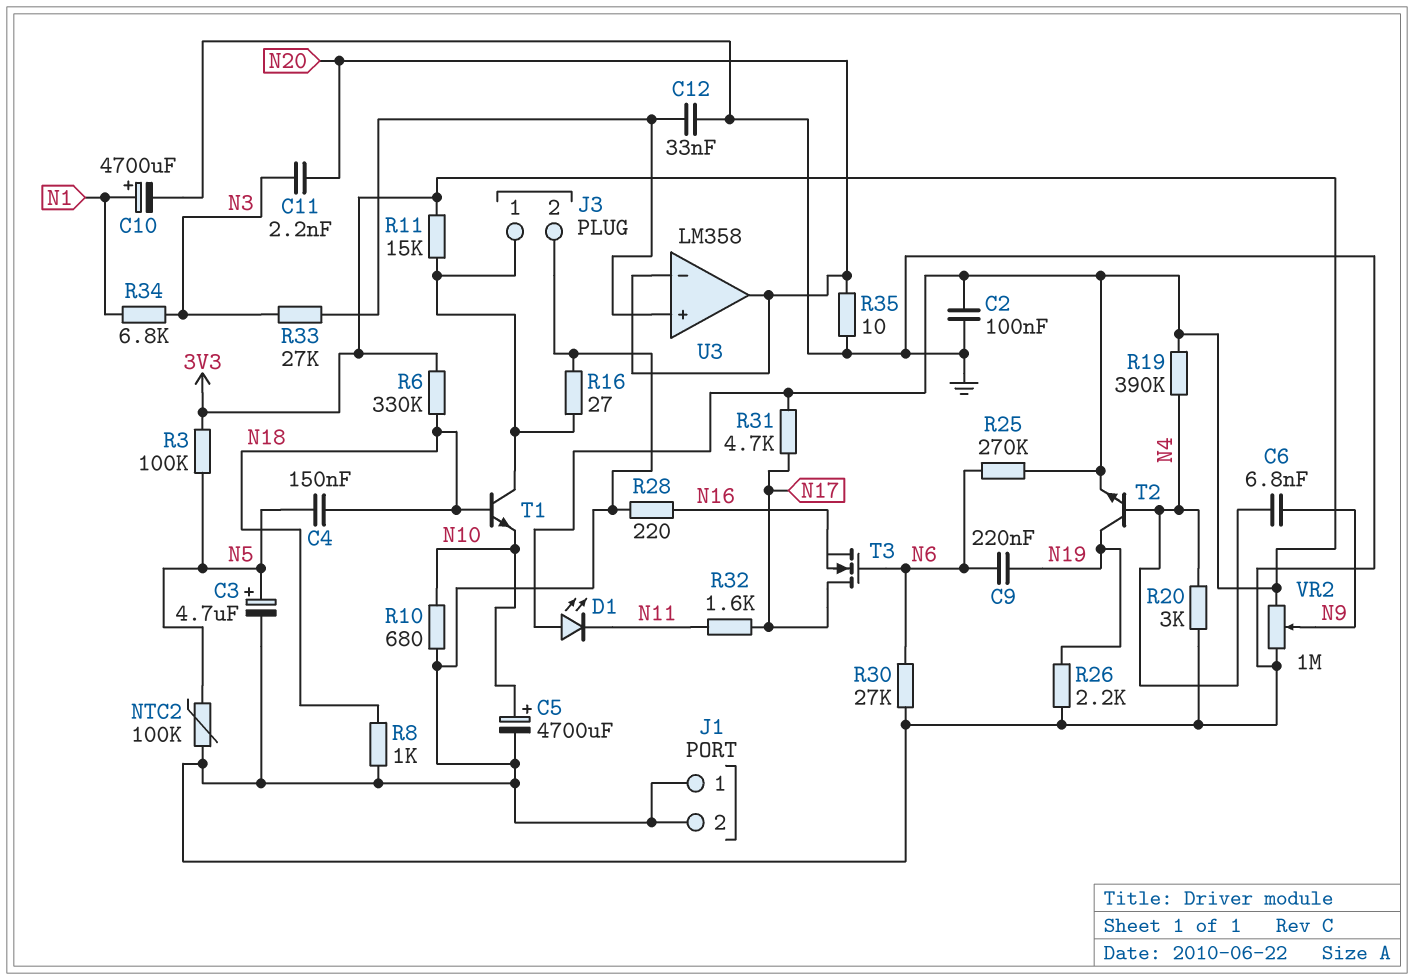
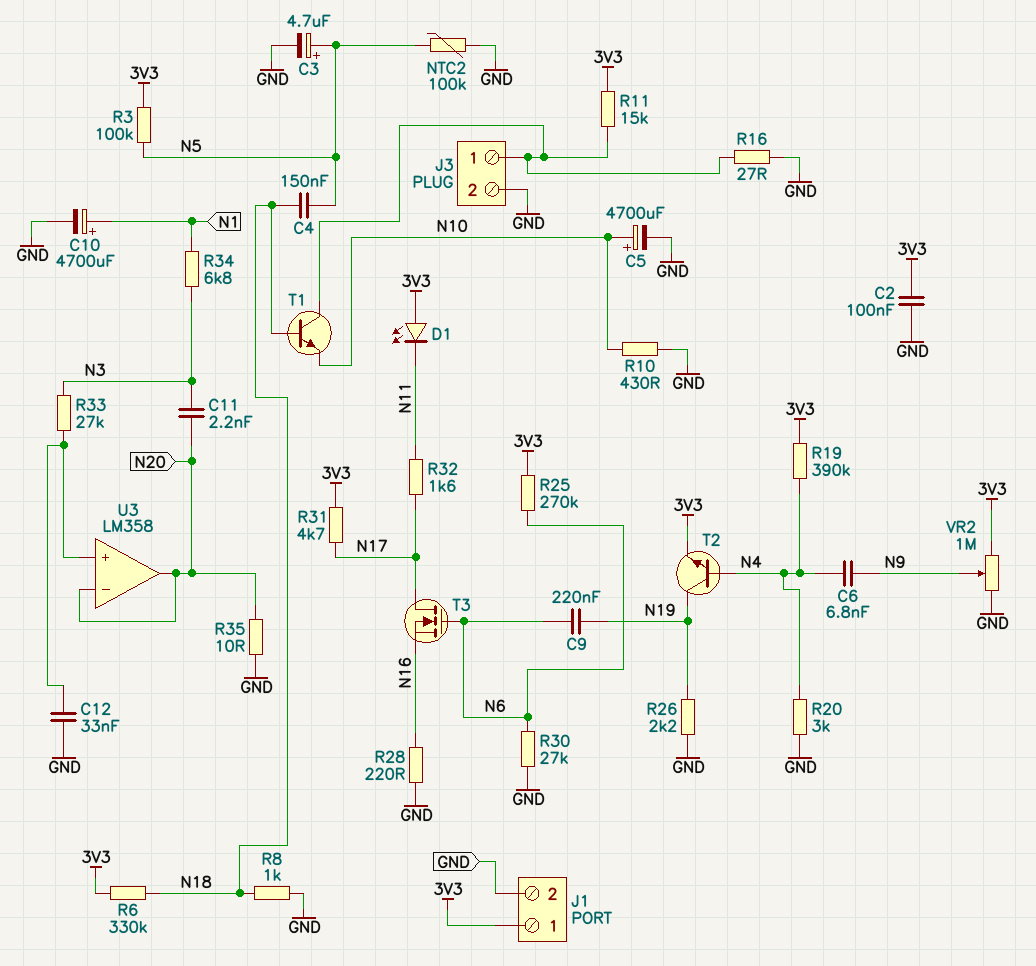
J1 pin 1: GND -> 3V3
R10: 680 (GND, N10) -> 430 (GND, N10)

